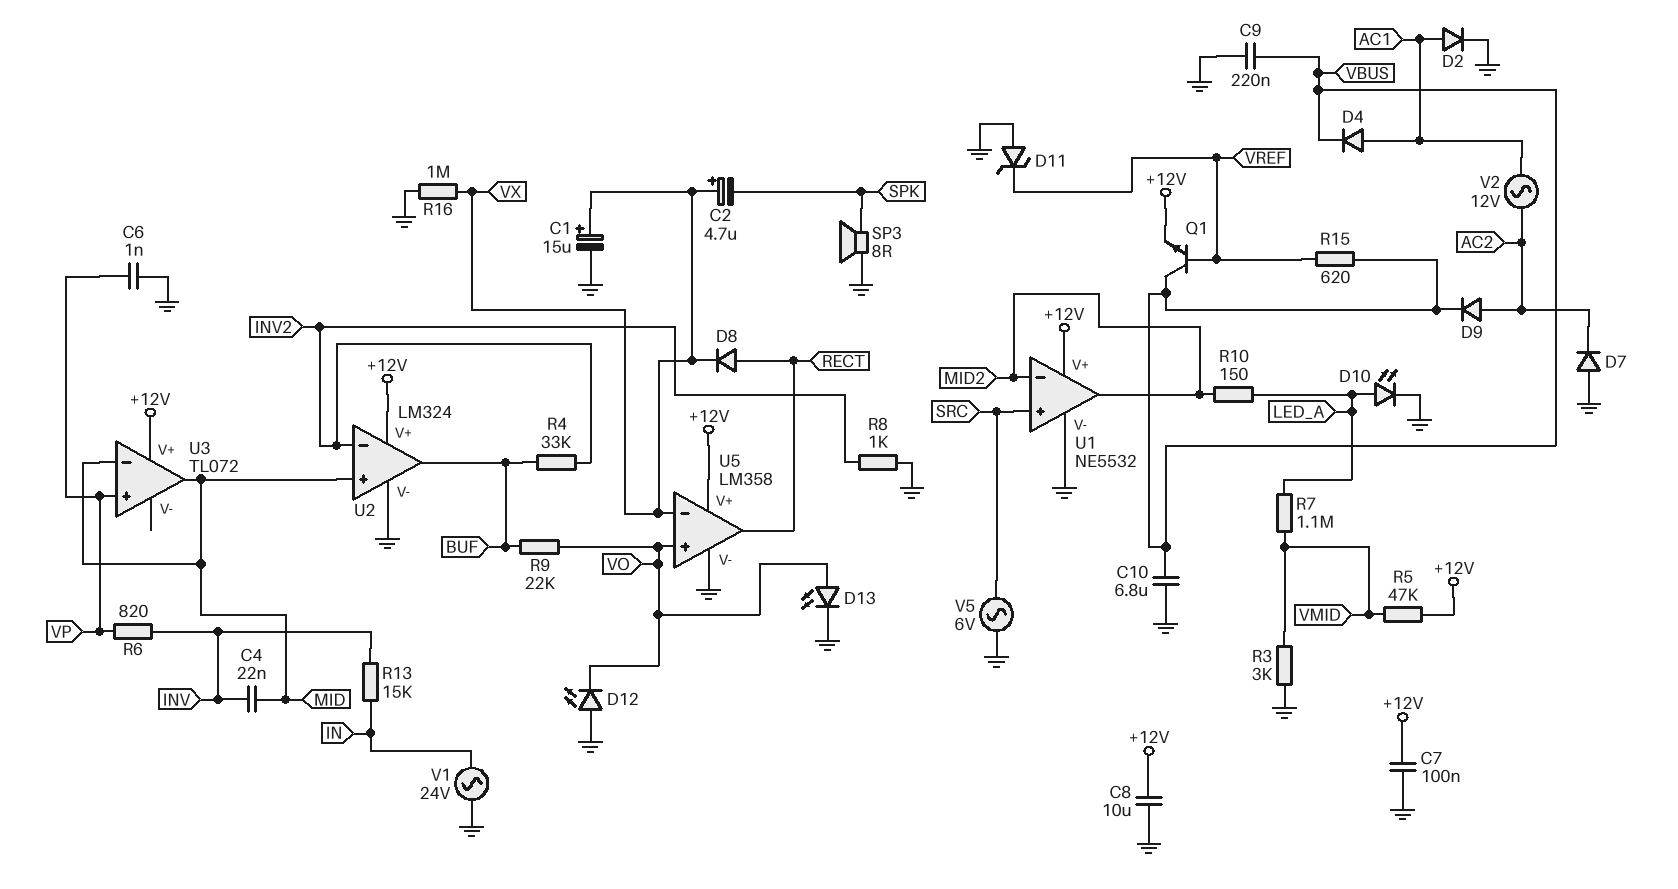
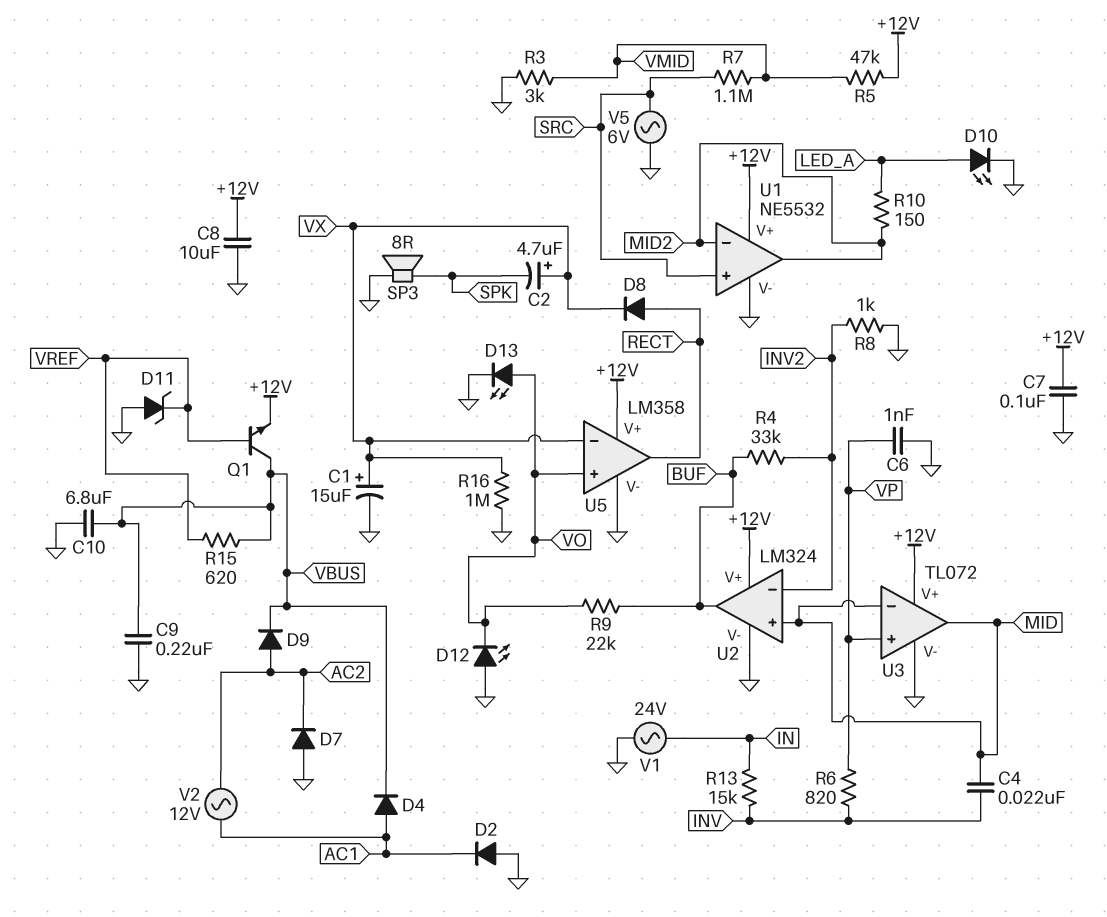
D2: diode (A AC1, K GND) -> diode (A GND, K AC1)
R7: 1.1M (LED_A, VMID) -> 1.1M (SRC, VMID)
U3 pin V-: none -> GND

